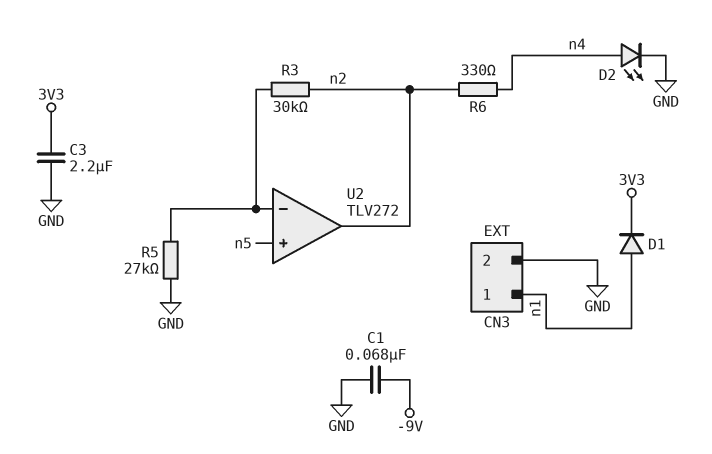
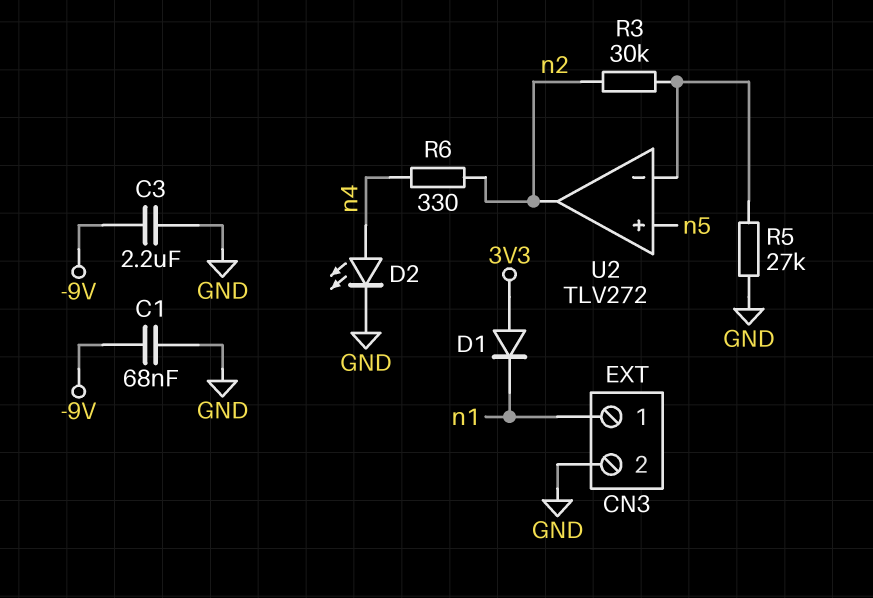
C3: 2.2uF (3V3, GND) -> 2.2uF (-9V, GND)
D1: diode (A n1, K 3V3) -> diode (A 3V3, K n1)

